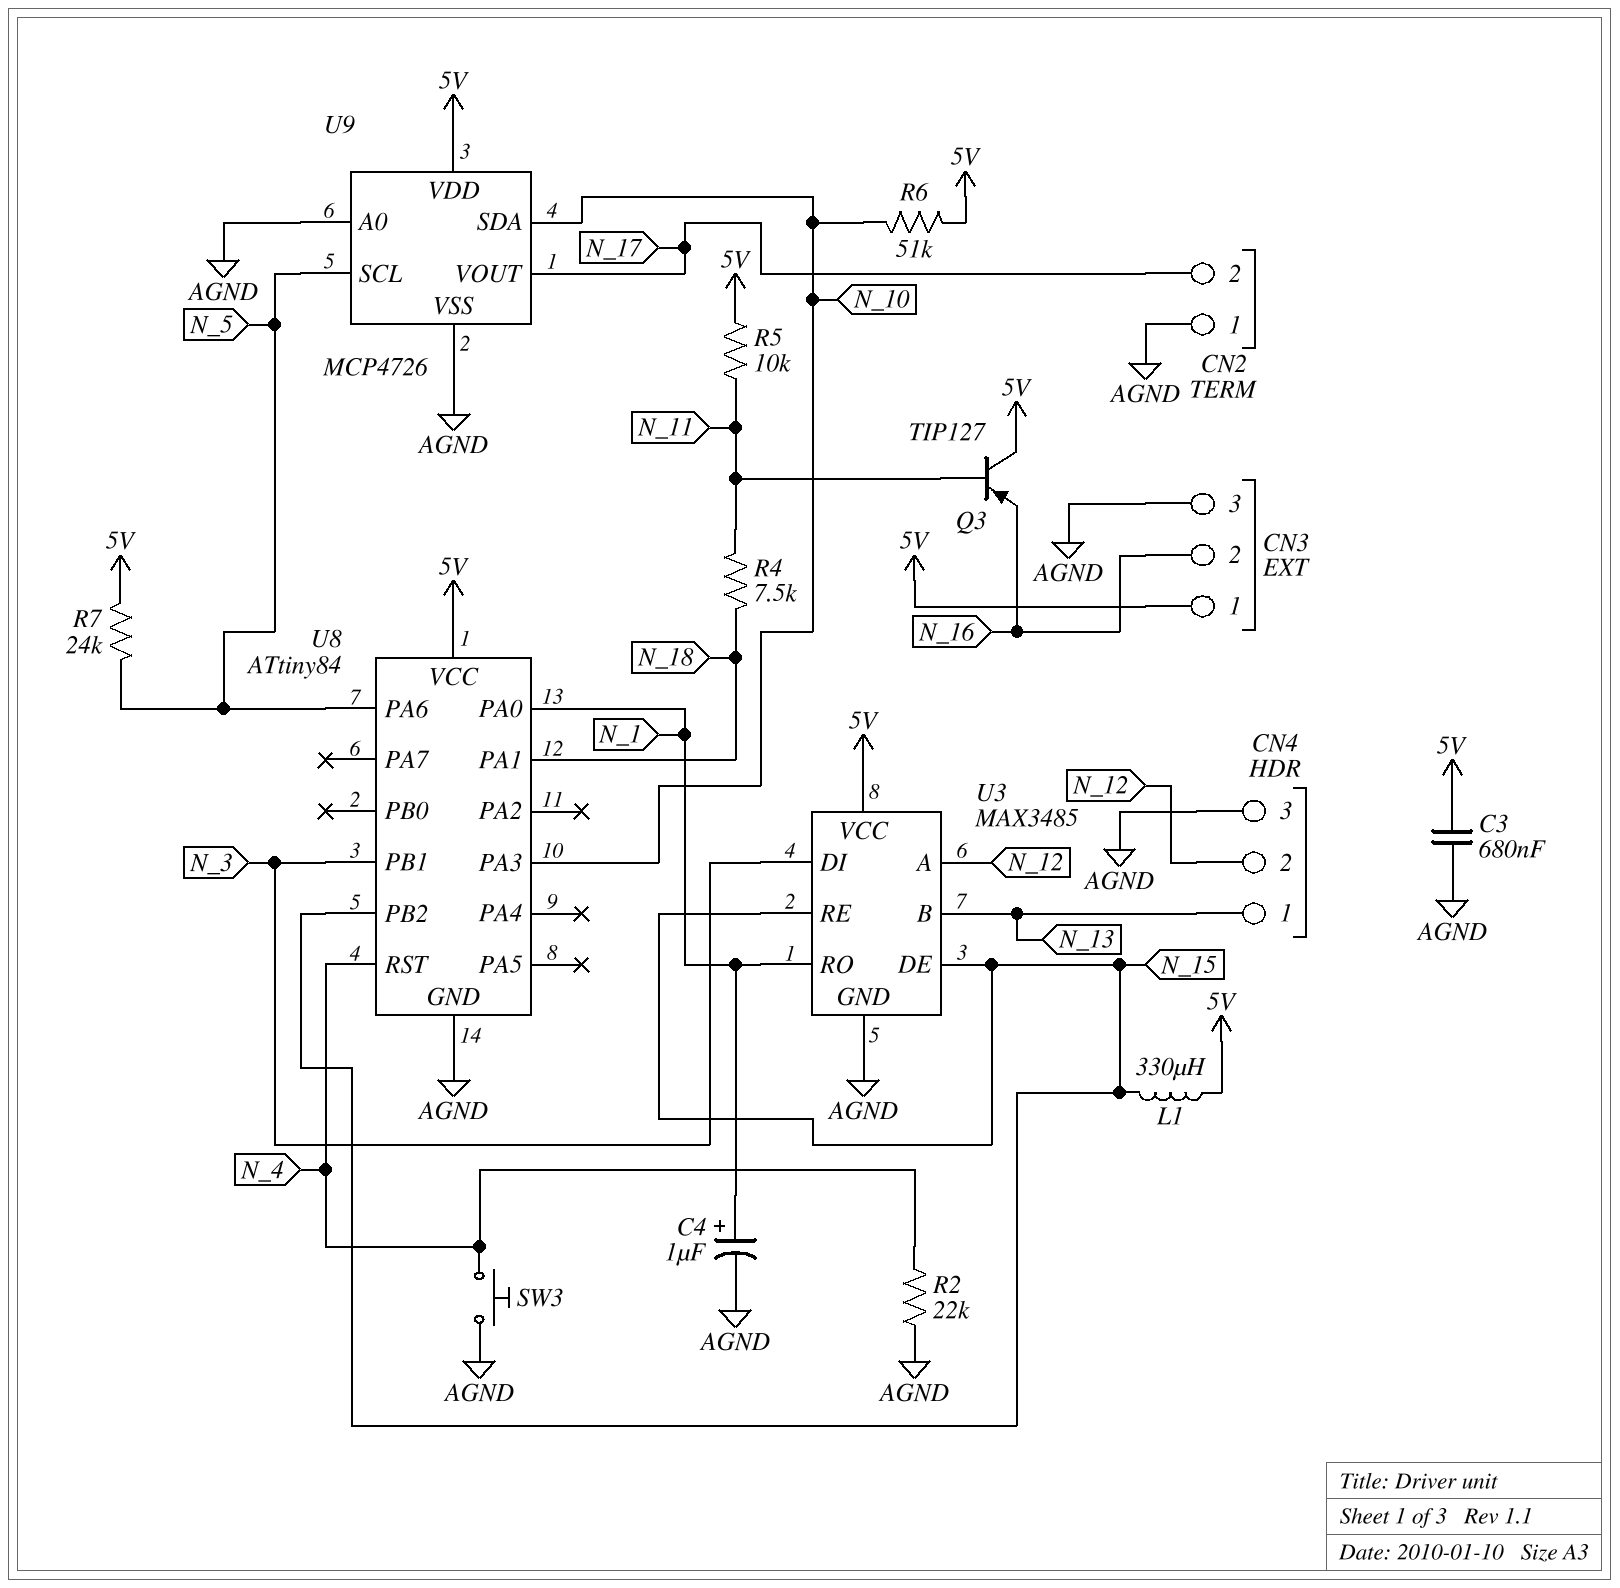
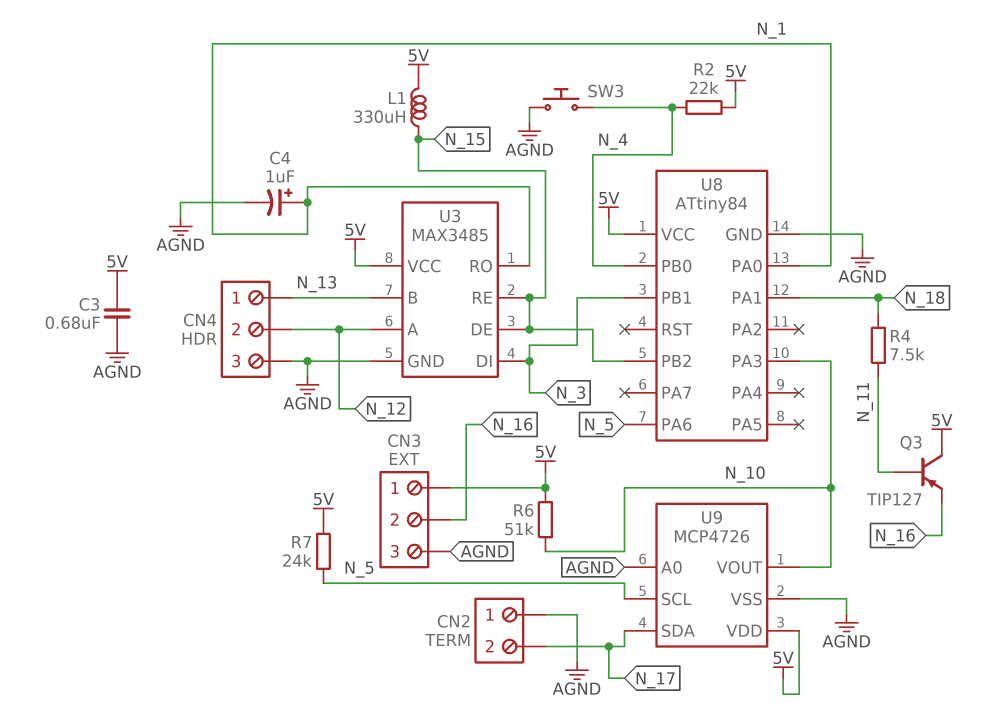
R2: 22k (AGND, N_4) -> 22k (5V, N_4)
R5: 10k (5V, N_11) -> none
U8 pin PB0: none -> N_4
U8 pin RST: N_4 -> none
U9 pin SDA: N_10 -> N_17
U9 pin VOUT: N_17 -> N_10

